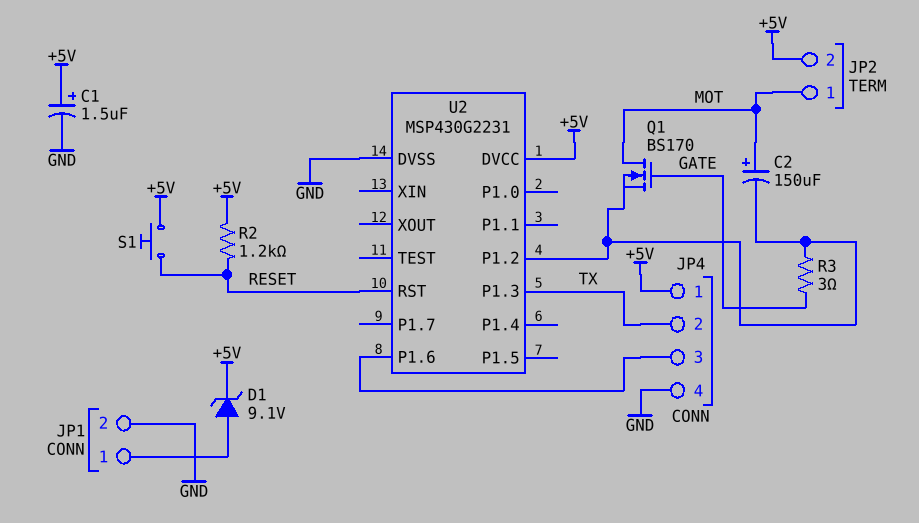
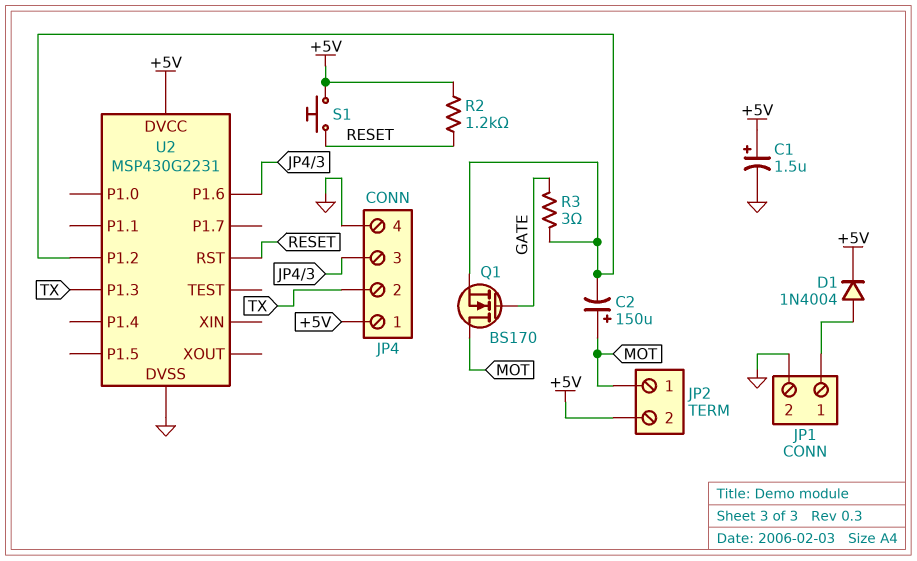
D1: zener 9.1V (A JP1/1, K +5V) -> diode 1N4004 (A JP1/1, K +5V)

